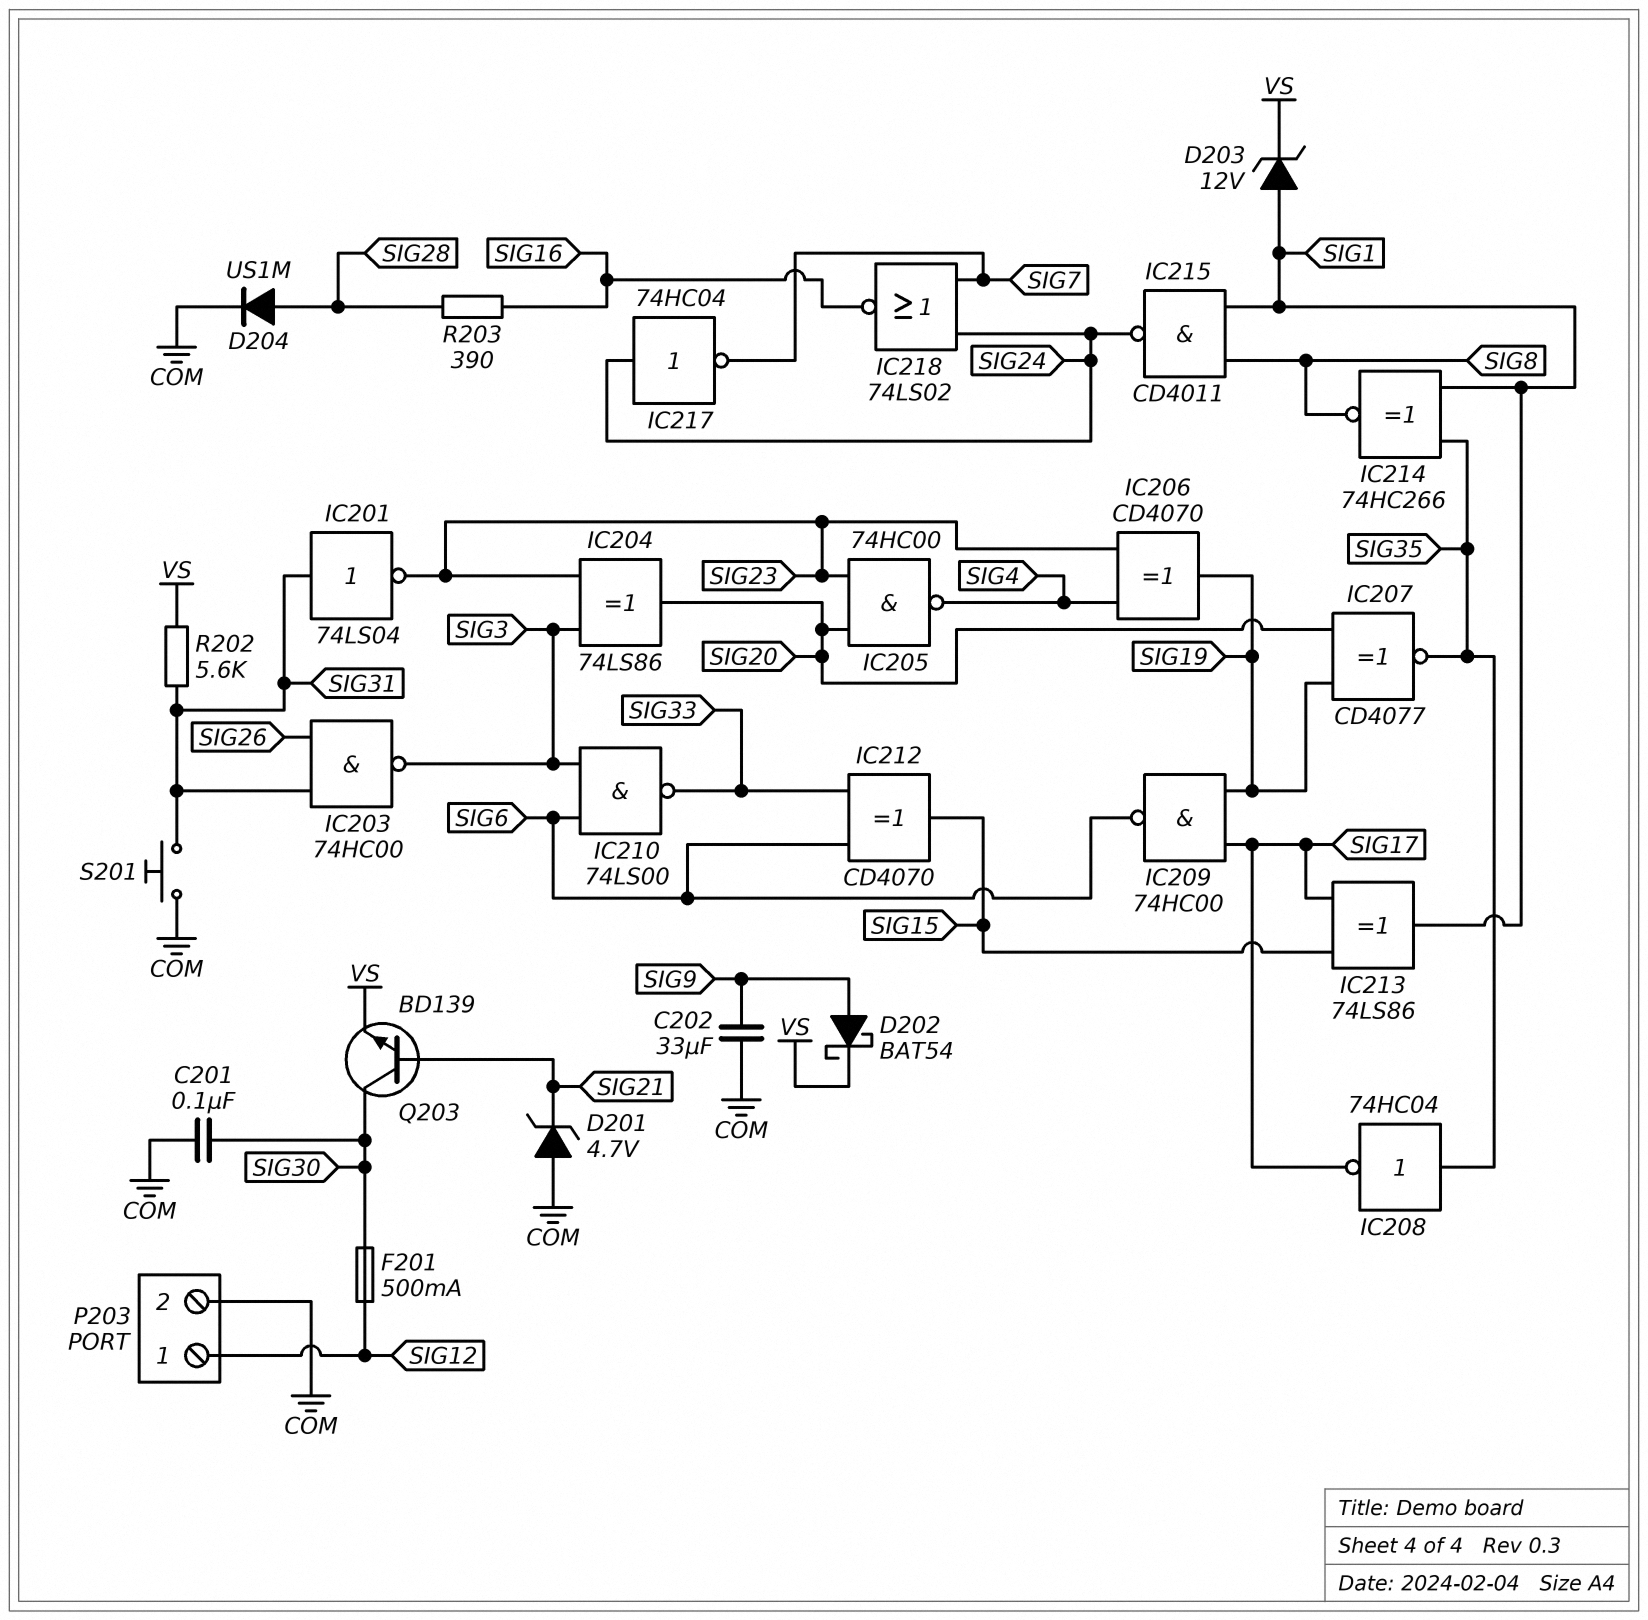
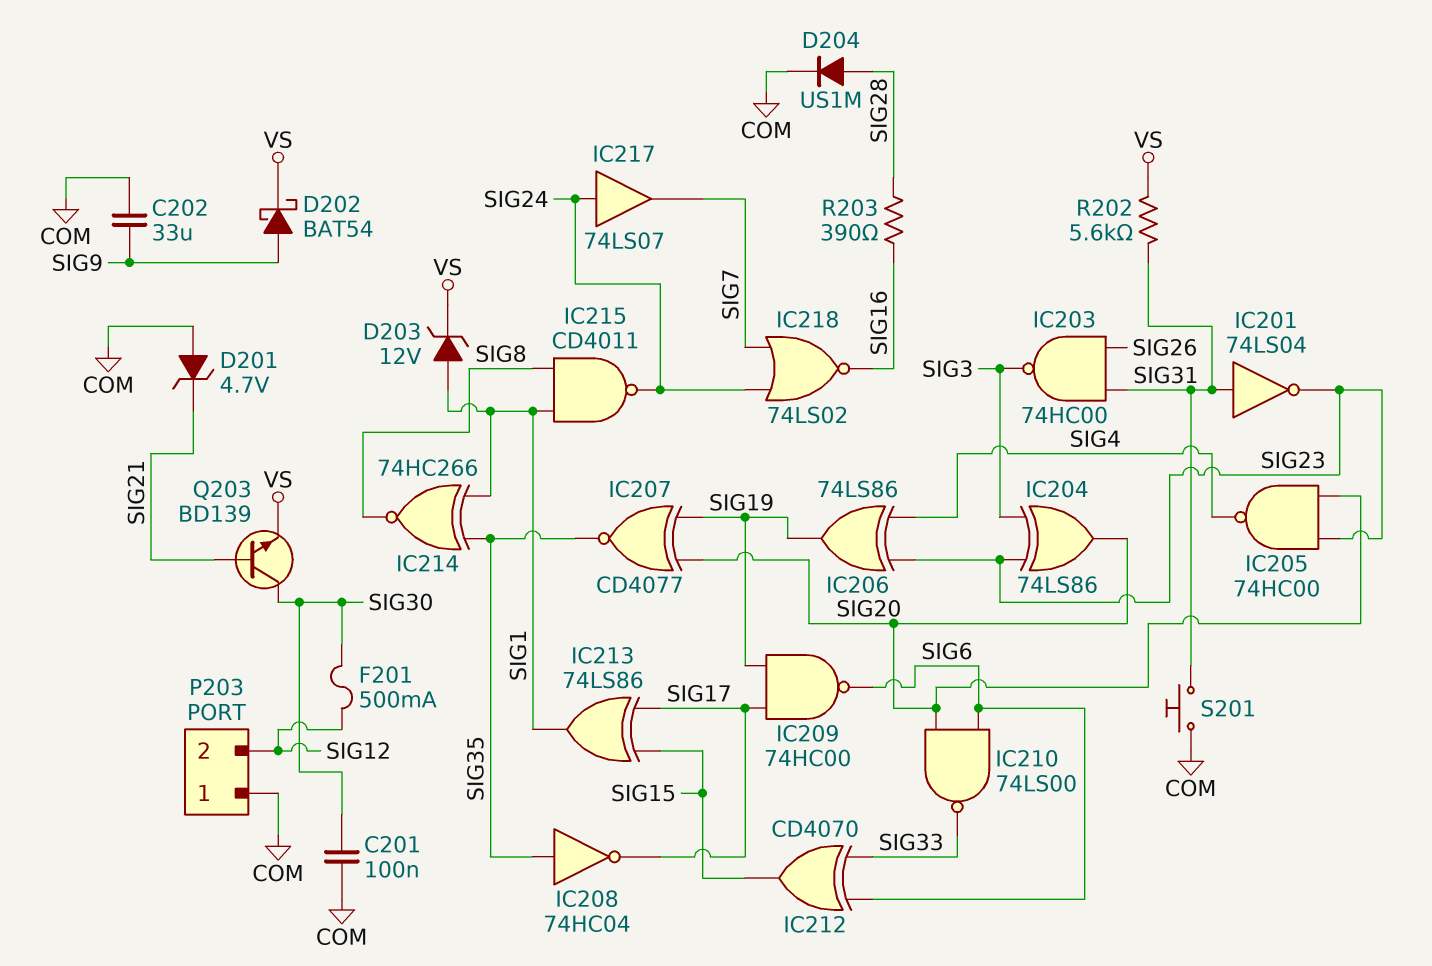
IC206: XOR CD4070 (in SIG4, in SIG23, out SIG19) -> XOR 74LS86 (in SIG4, in SIG23, out SIG19)
IC210: NAND 74LS00 (in SIG3, in SIG6, out SIG33) -> NAND 74LS00 (in SIG6, in SIG20, out SIG33)
IC217: NOT 74HC04 (in SIG24, out SIG7) -> buffer 74LS07 (in SIG24, out SIG7)
P203 pin 1: SIG12 -> COM
P203 pin 2: COM -> SIG12

